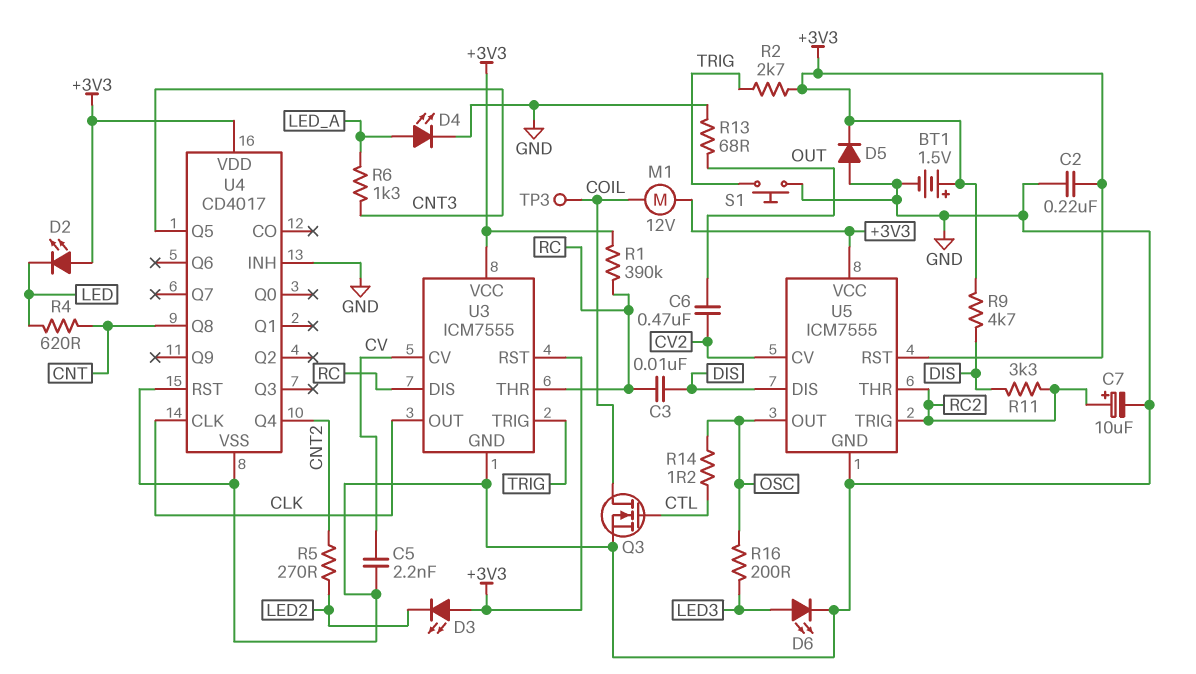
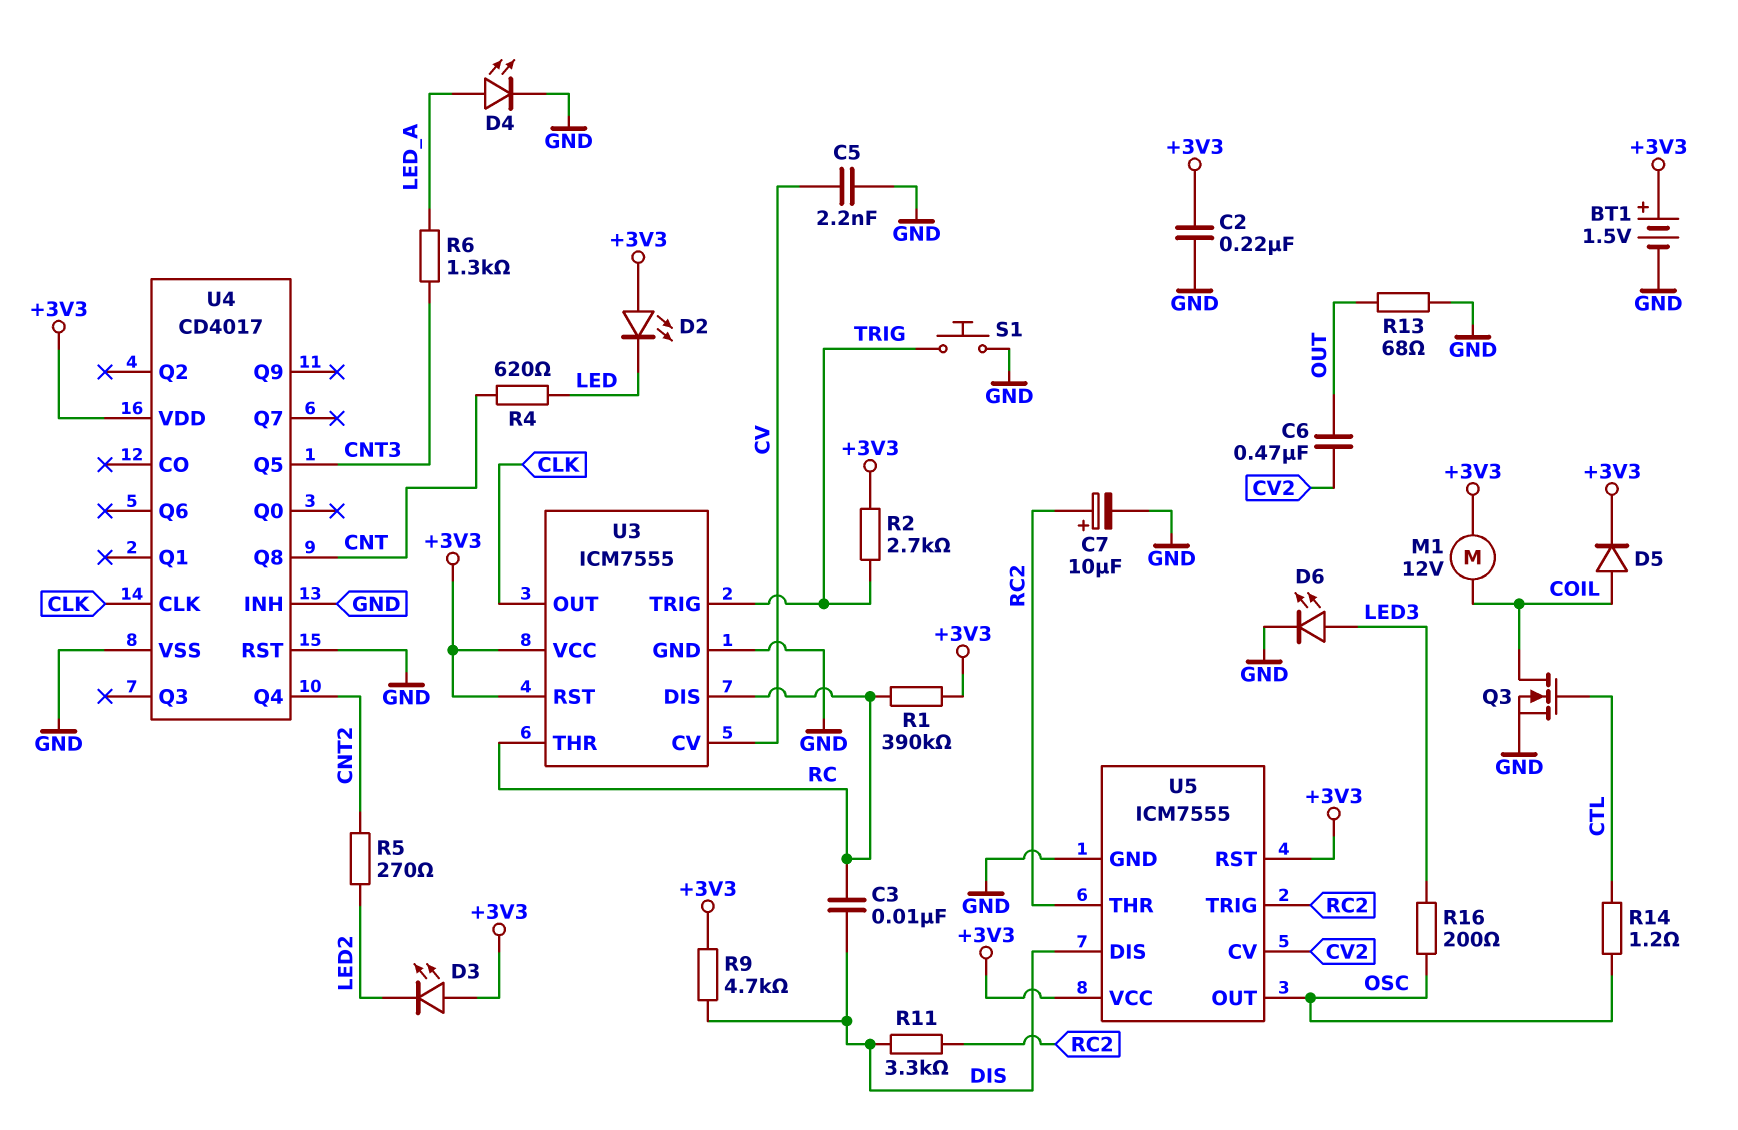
D5: diode (A GND, K +3V3) -> diode (A COIL, K +3V3)
TP3: test point (COIL) -> none

